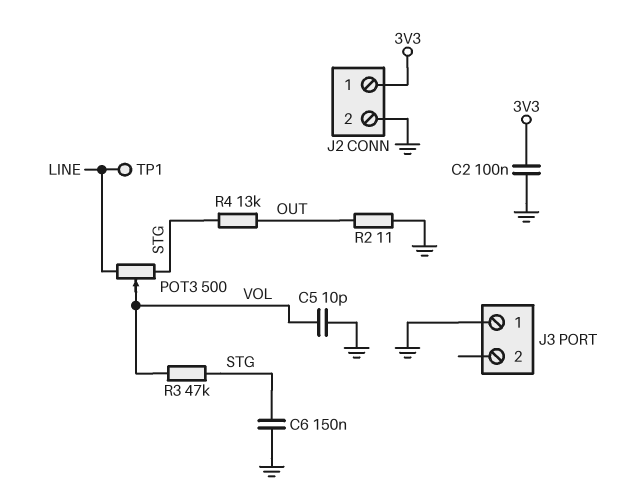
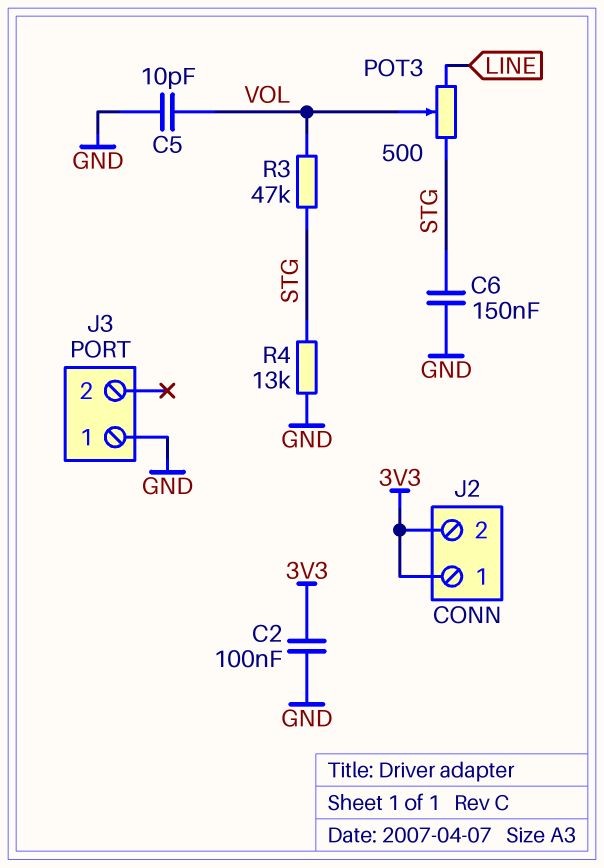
J2 pin 2: GND -> 3V3
R2: 11 (GND, OUT) -> none
R4: 13k (OUT, STG) -> 13k (GND, STG)
TP1: test point (LINE) -> none

